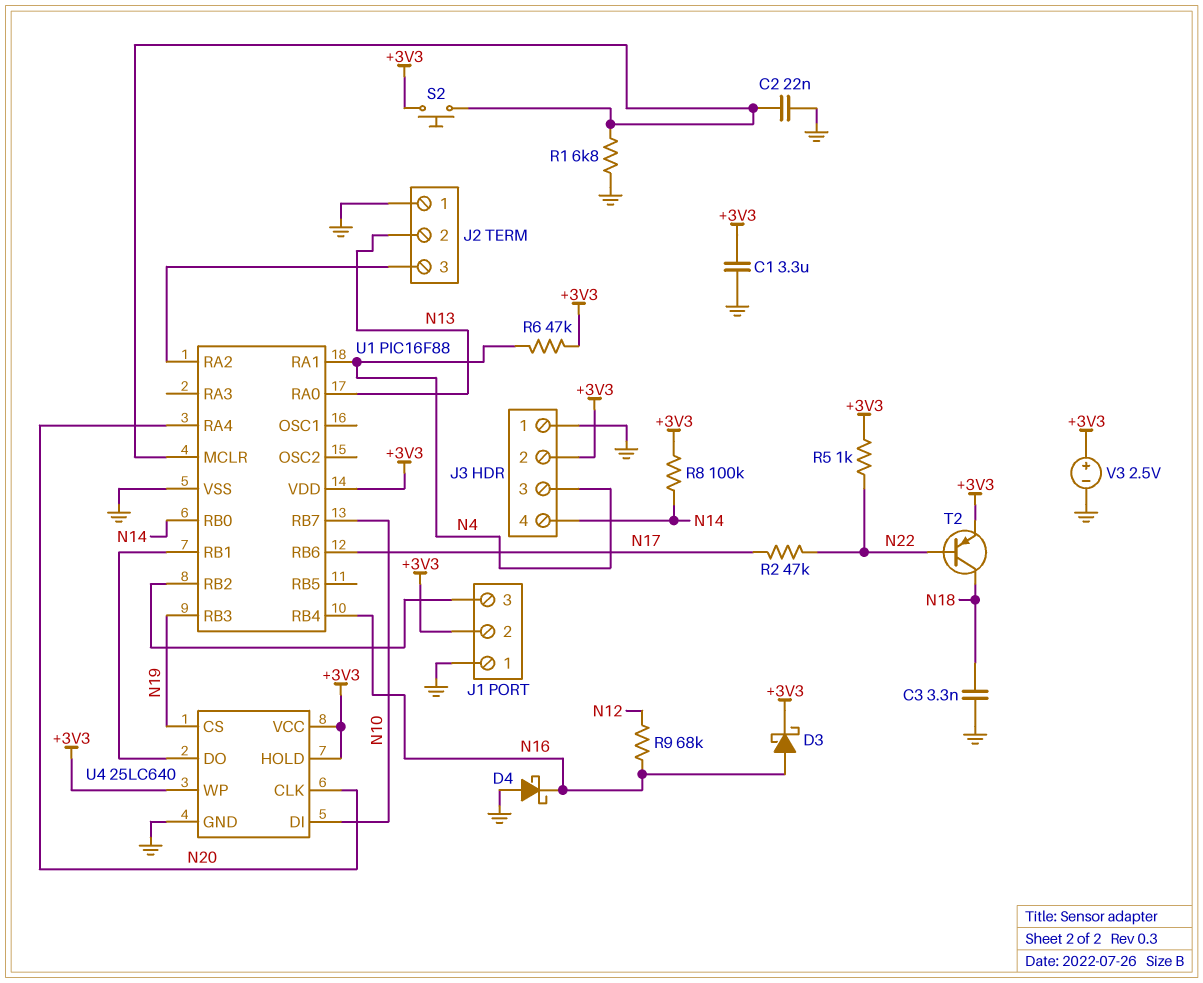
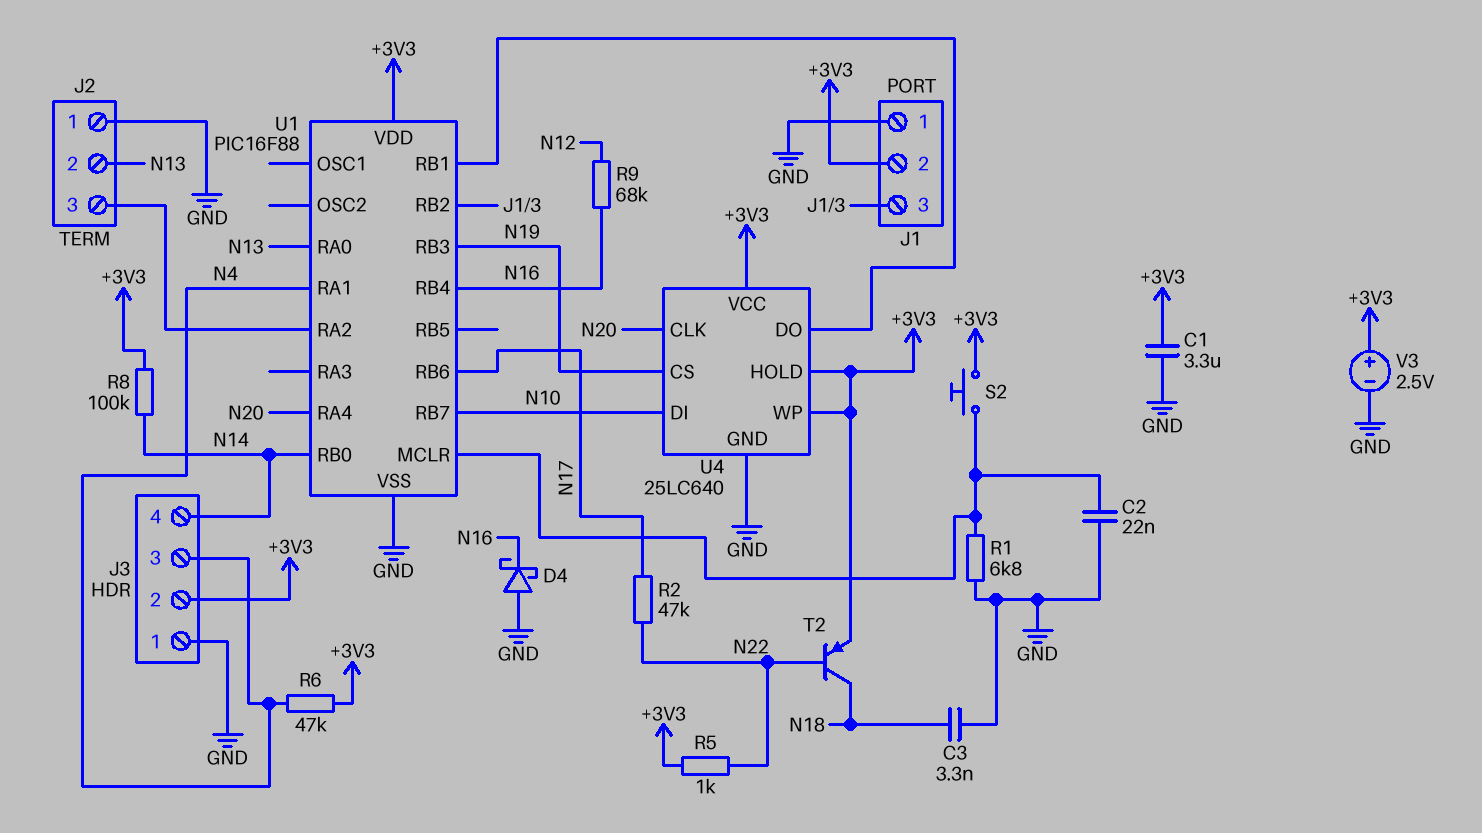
D3: schottky (A N16, K +3V3) -> none

